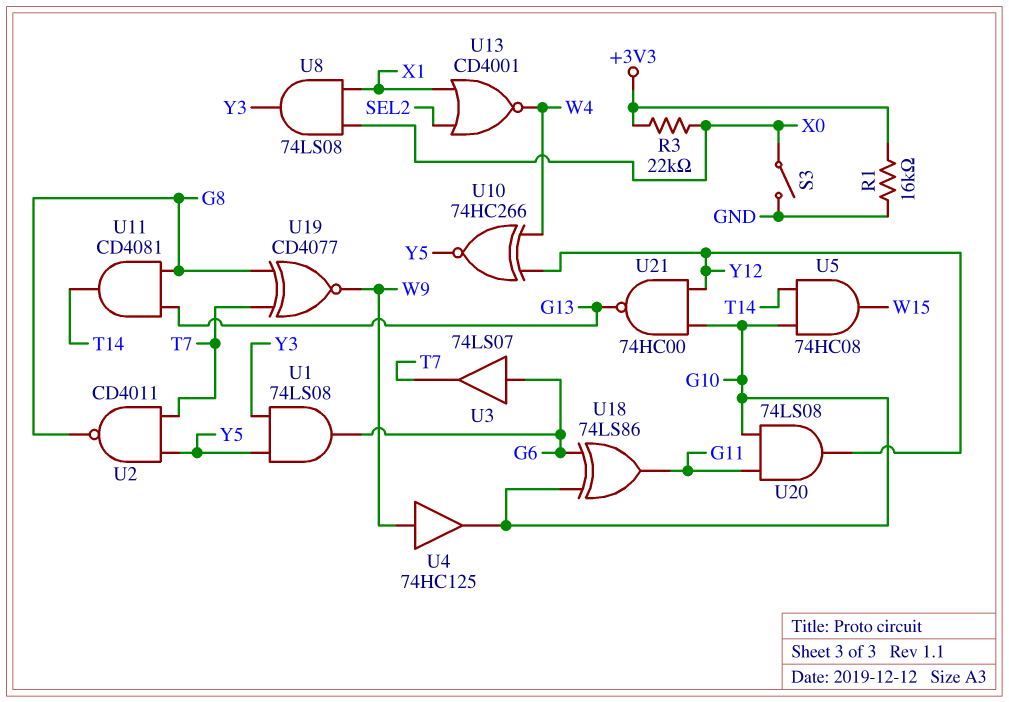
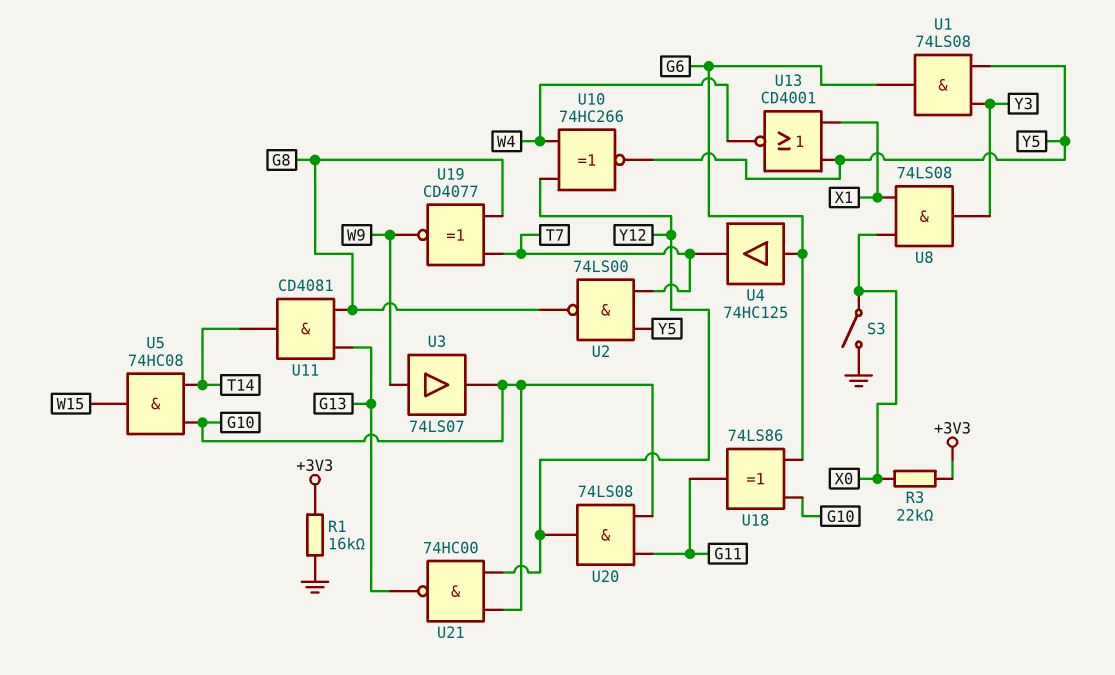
U2: NAND CD4011 (in T7, in Y5, out G8) -> NAND 74LS00 (in T7, in Y5, out G8)
U3: buffer 74LS07 (in G6, out T7) -> buffer 74LS07 (in W9, out G10)
U4: buffer 74HC125 (in W9, out G10) -> buffer 74HC125 (in G6, out T7)
U13: NOR CD4001 (in SEL2, in X1, out W4) -> NOR CD4001 (in X1, in Y5, out W4)

